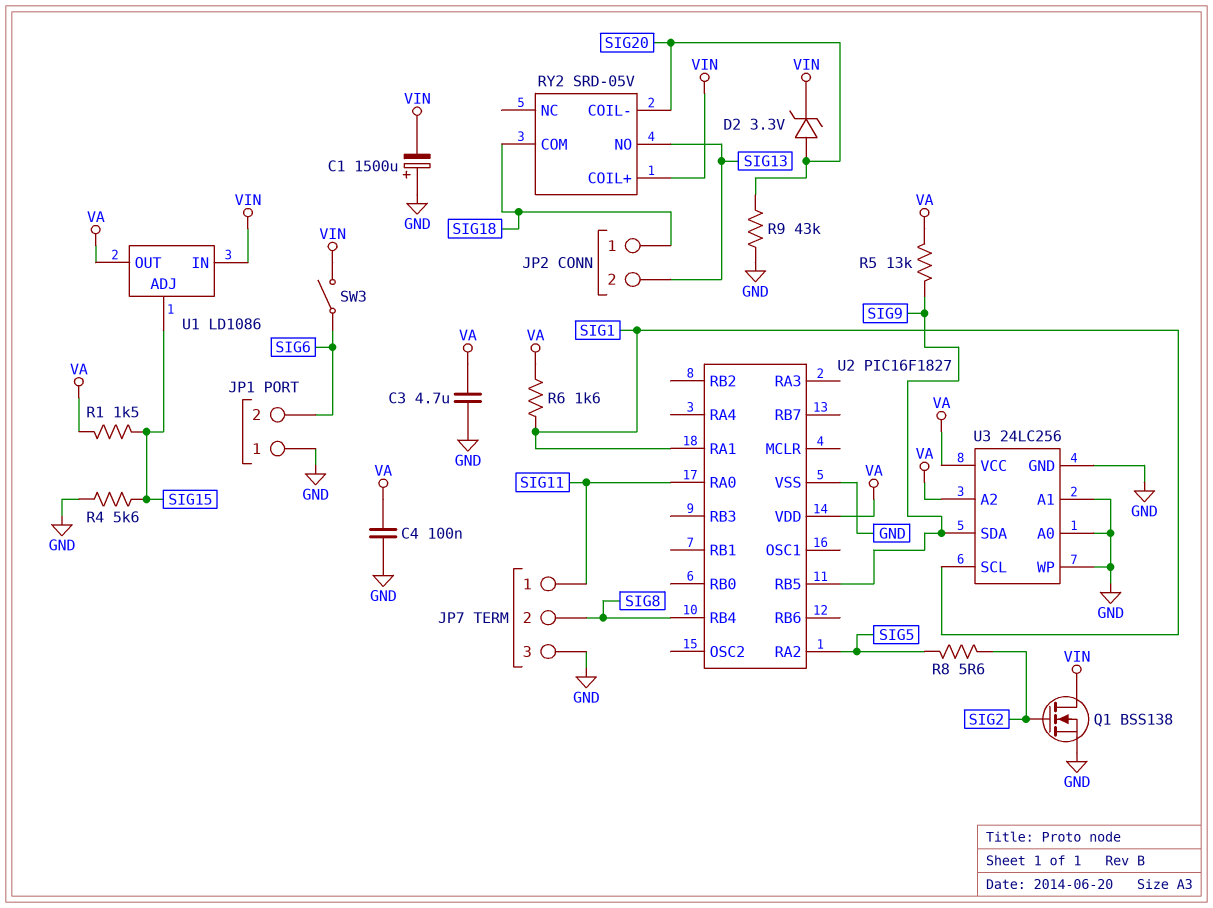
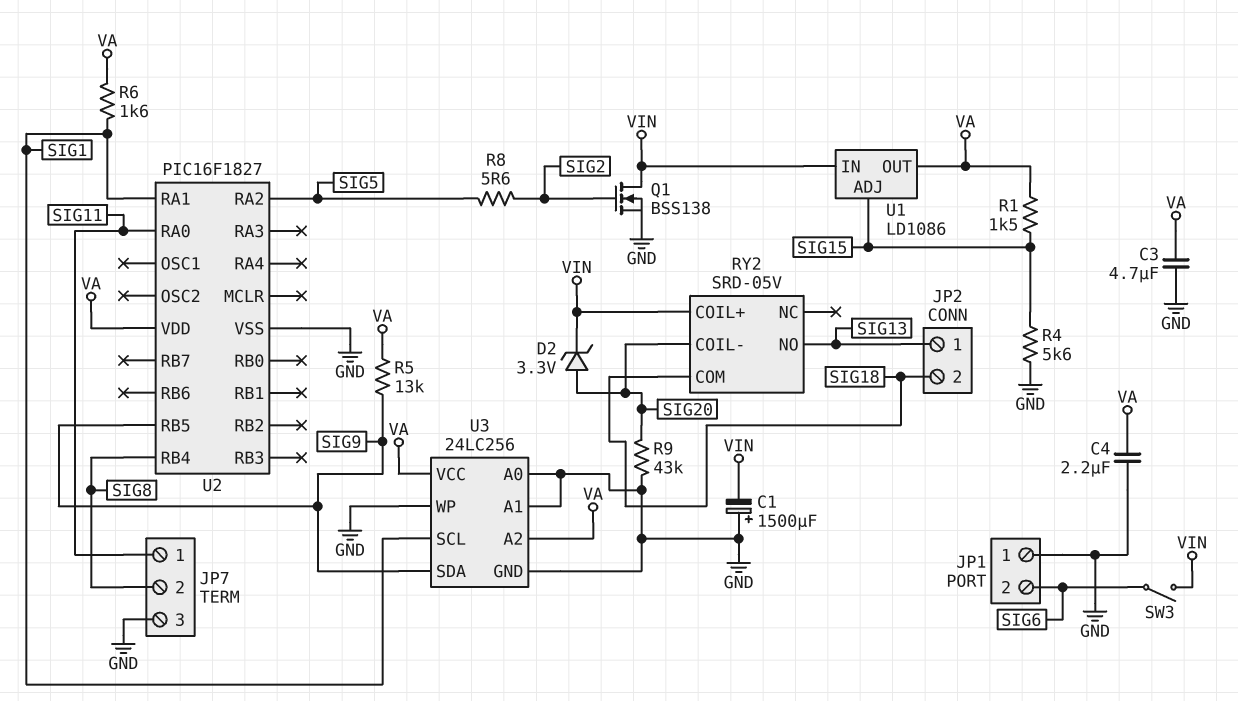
C4: 100nF (GND, VA) -> 2.2uF (GND, VA)
JP2 pin 1: SIG18 -> SIG13
JP2 pin 2: SIG13 -> SIG18

